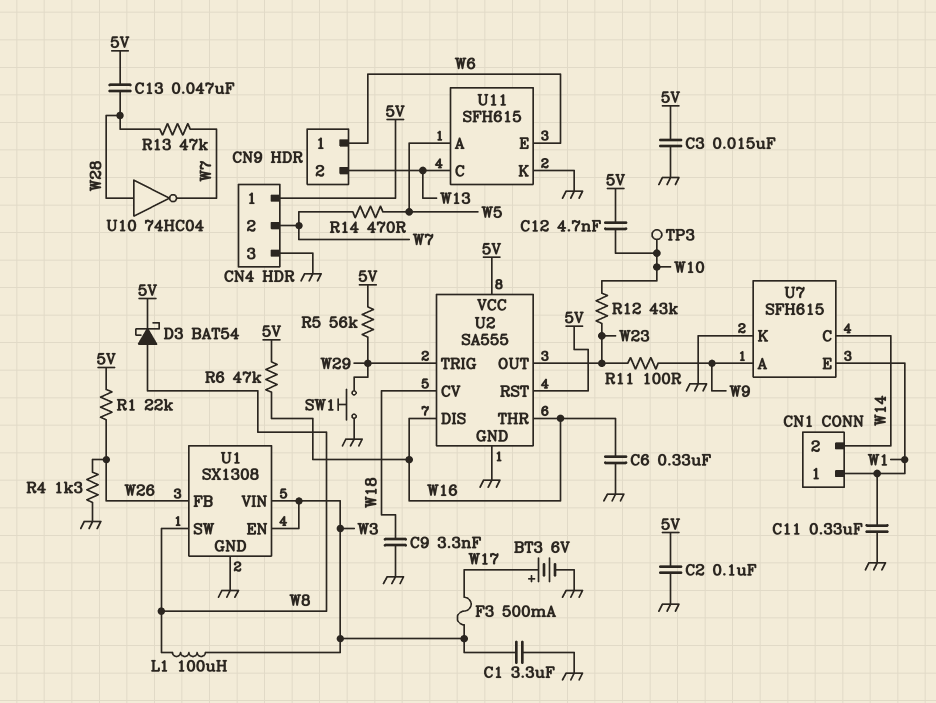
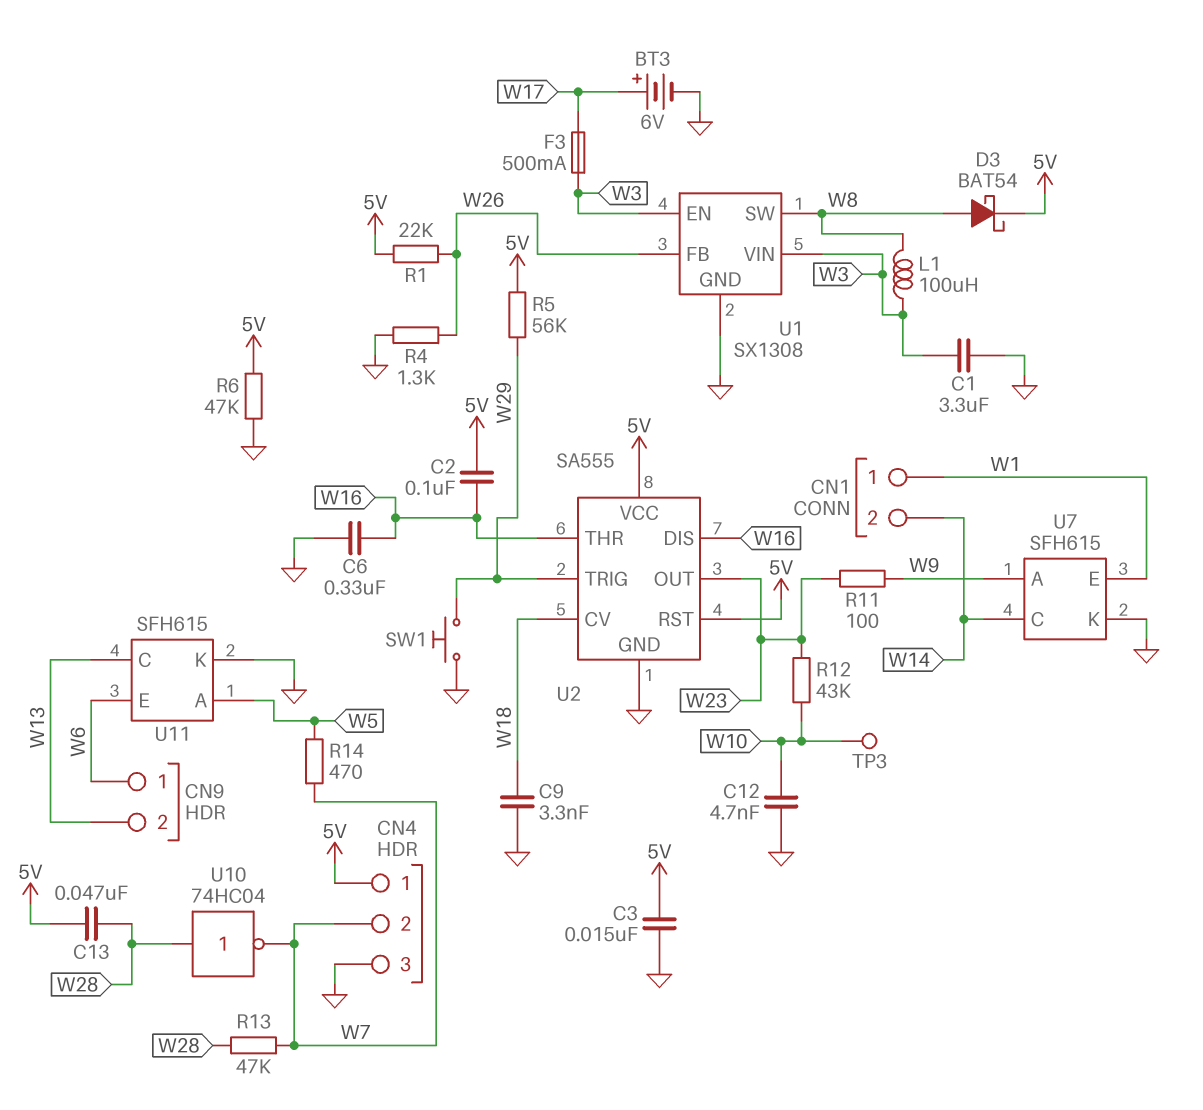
C2: 100nF (5V, GND) -> 100nF (5V, W16)
C11: 330nF (GND, W1) -> none
C12: 4.7nF (5V, W10) -> 4.7nF (GND, W10)
R6: 47k (5V, W16) -> 47k (5V, GND)

